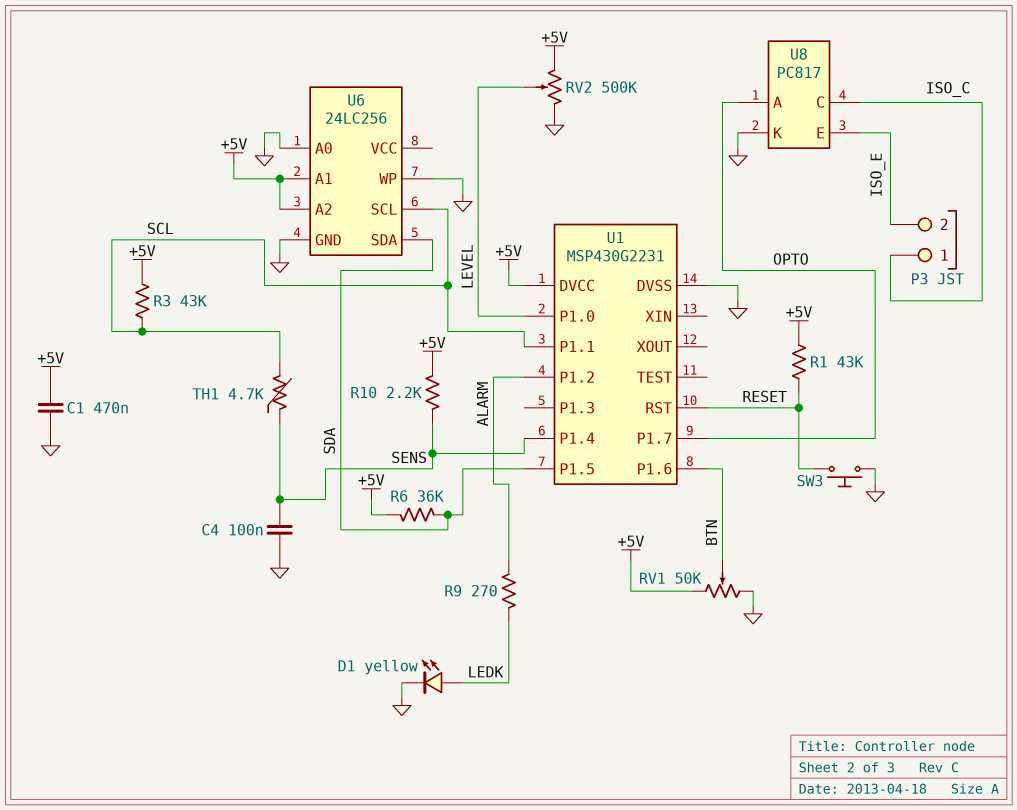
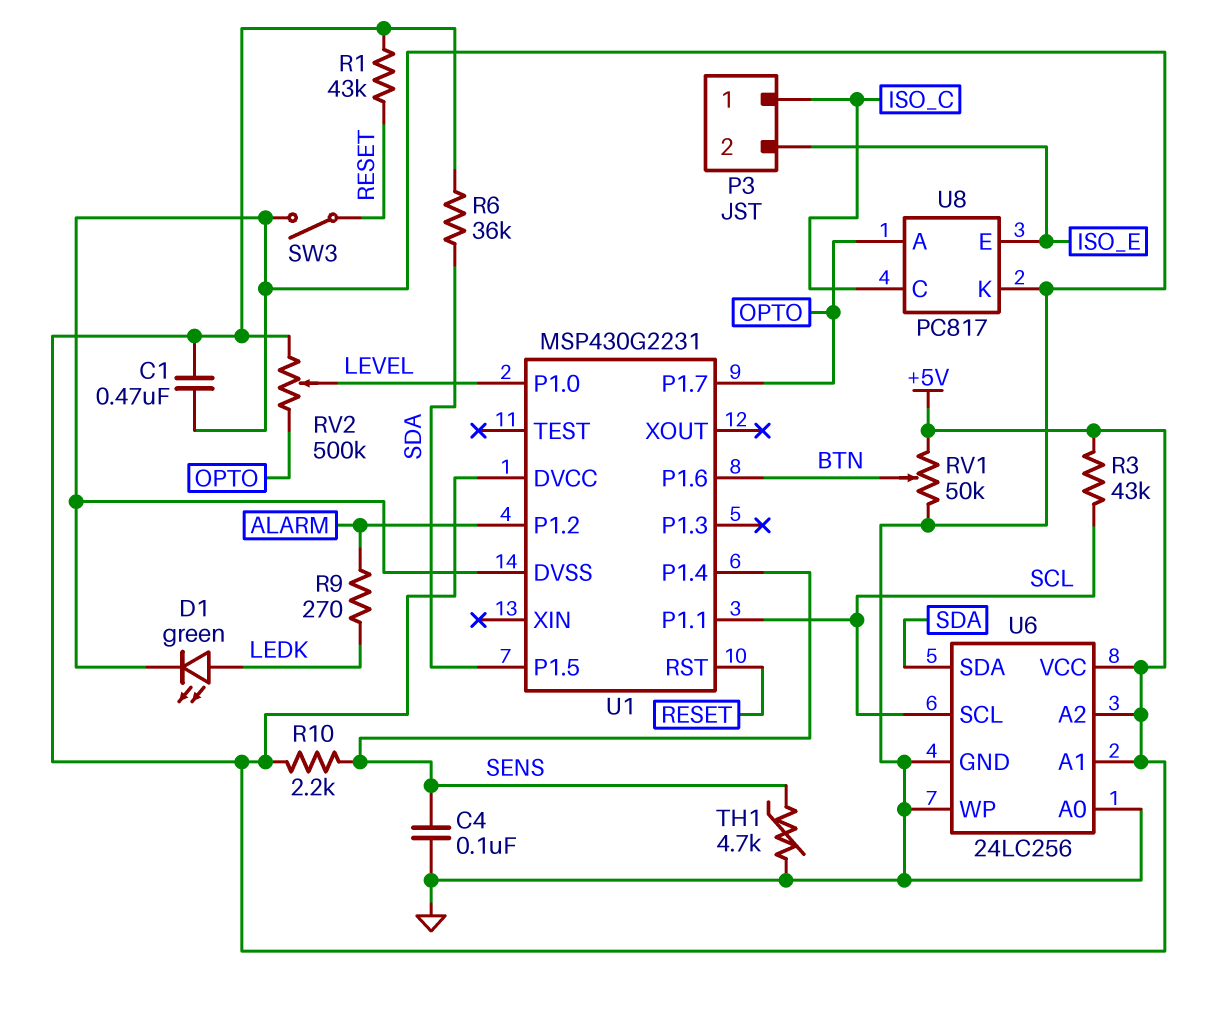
D1: LED yellow (A LEDK, K GND) -> LED green (A LEDK, K GND)
RV2: 500k (+5V, GND, wiper LEVEL) -> 500k (+5V, OPTO, wiper LEVEL)
SW3: button (GND, RESET) -> switch (GND, RESET)
TH1: 4.7k (SCL, SENS) -> 4.7k (GND, SENS)
U6 pin VCC: none -> +5V

